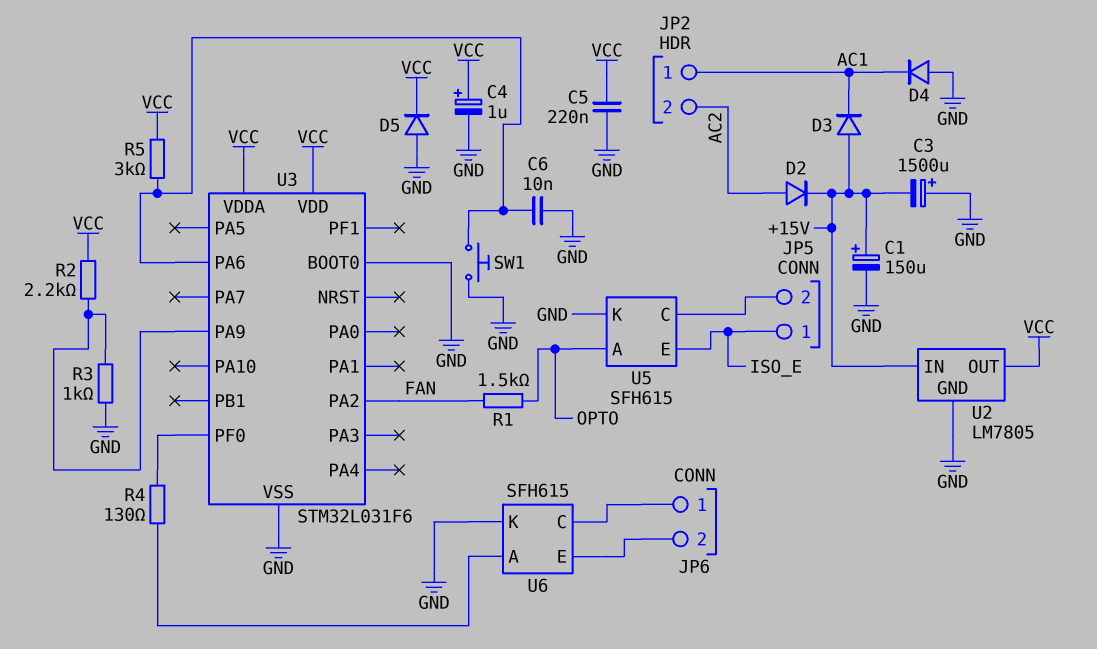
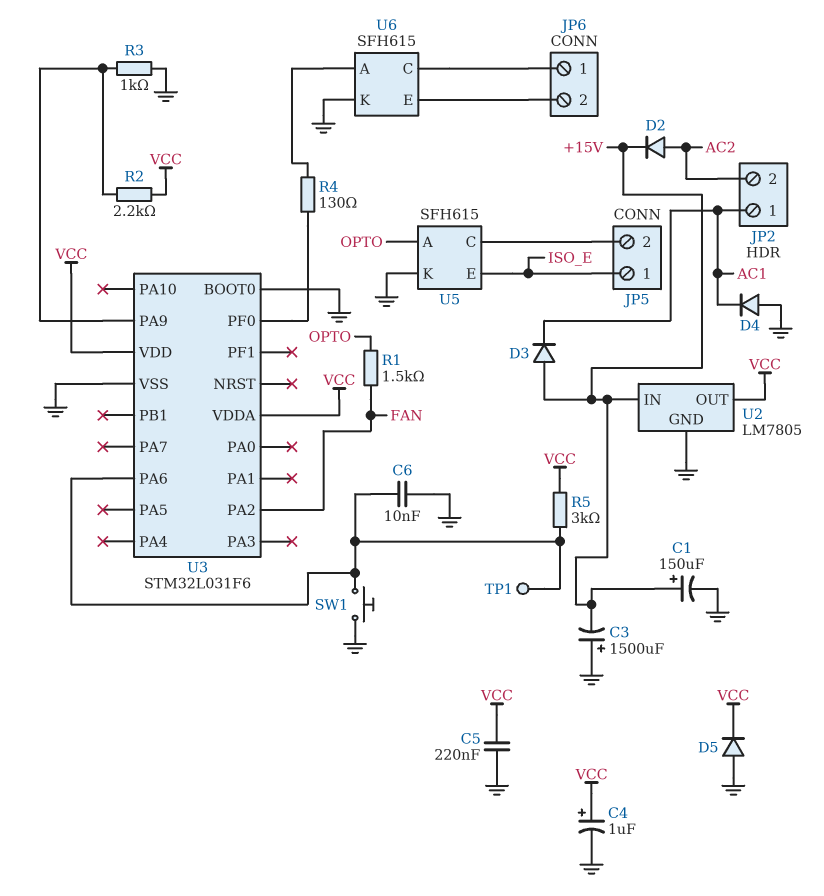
TP1: none -> test point (U3/PA6)

